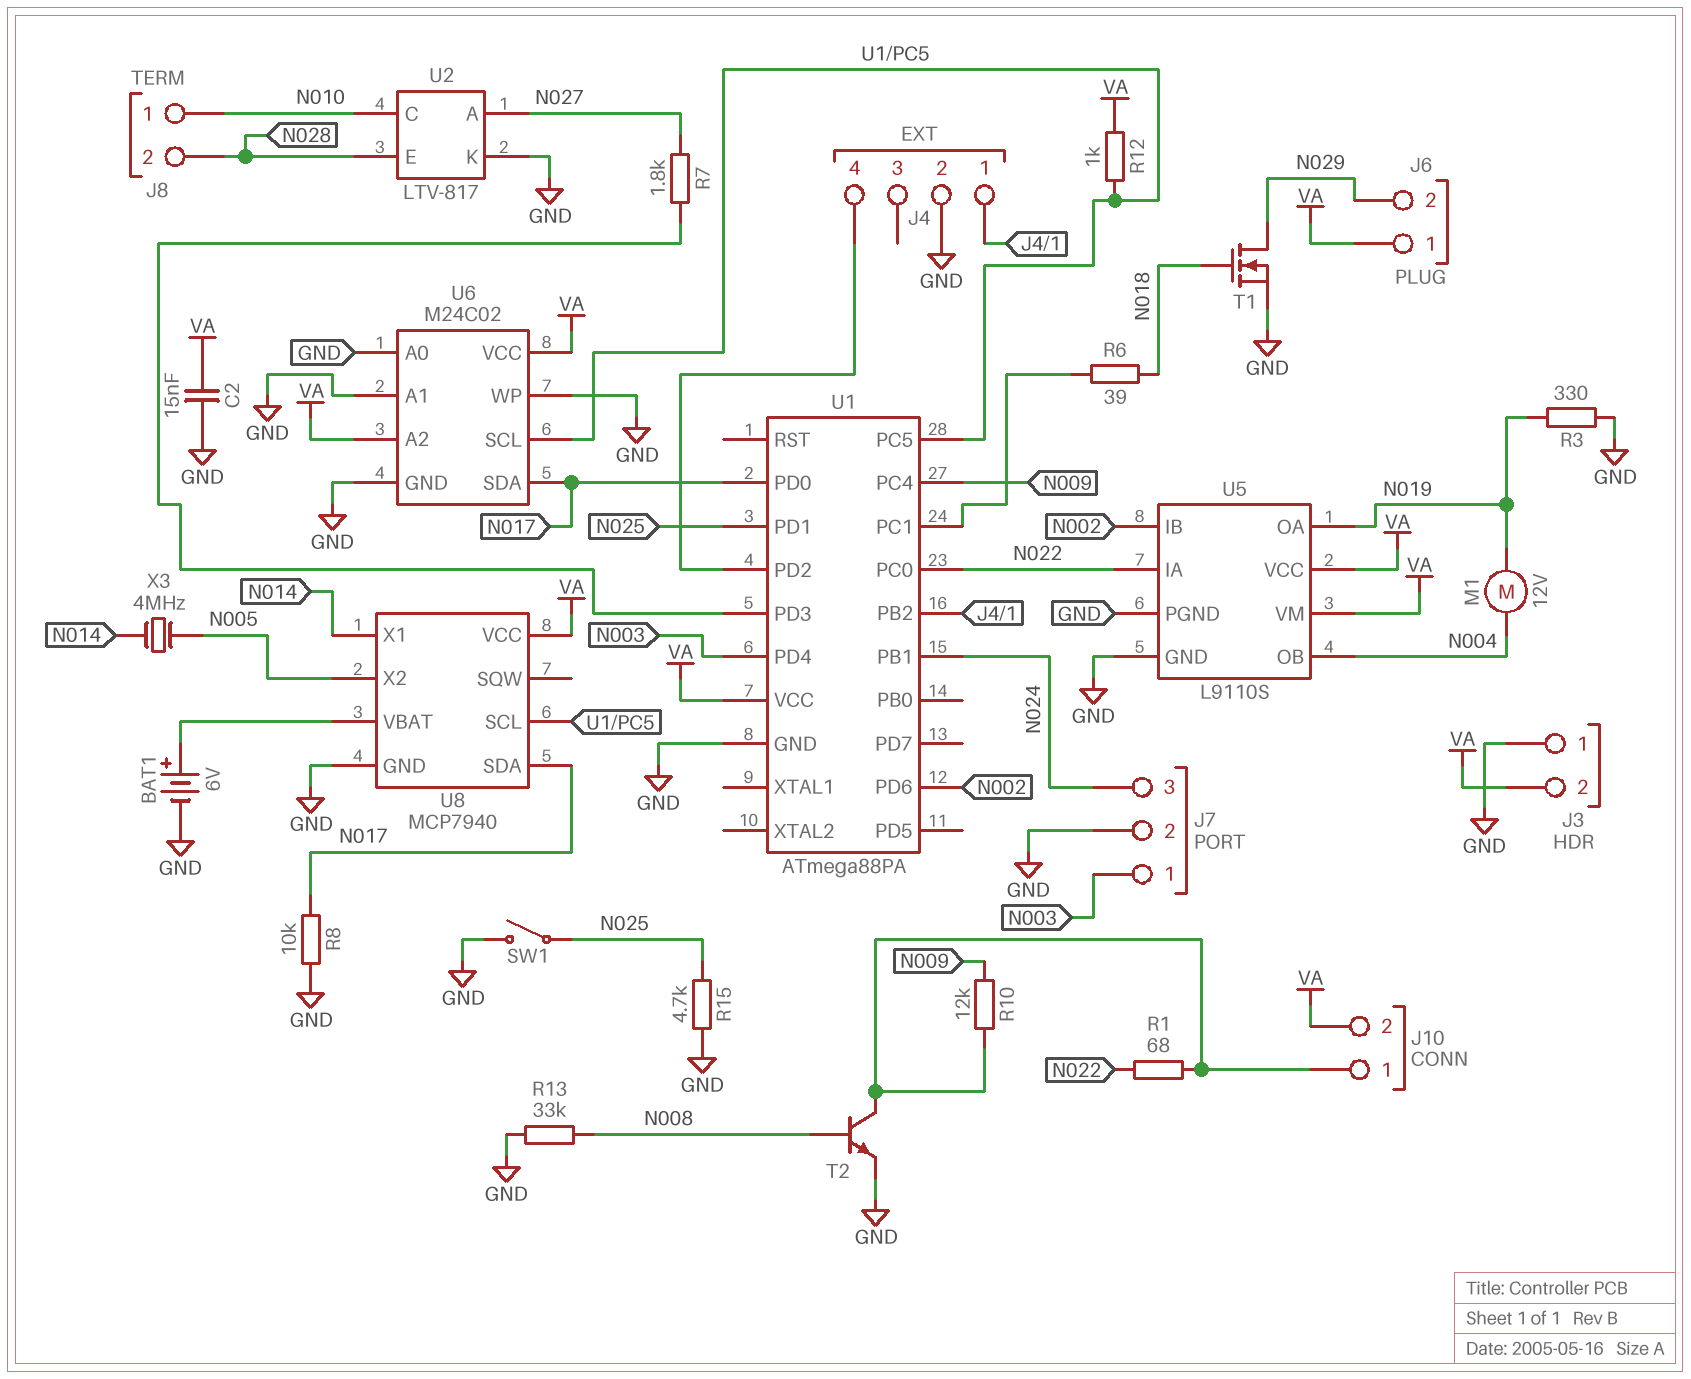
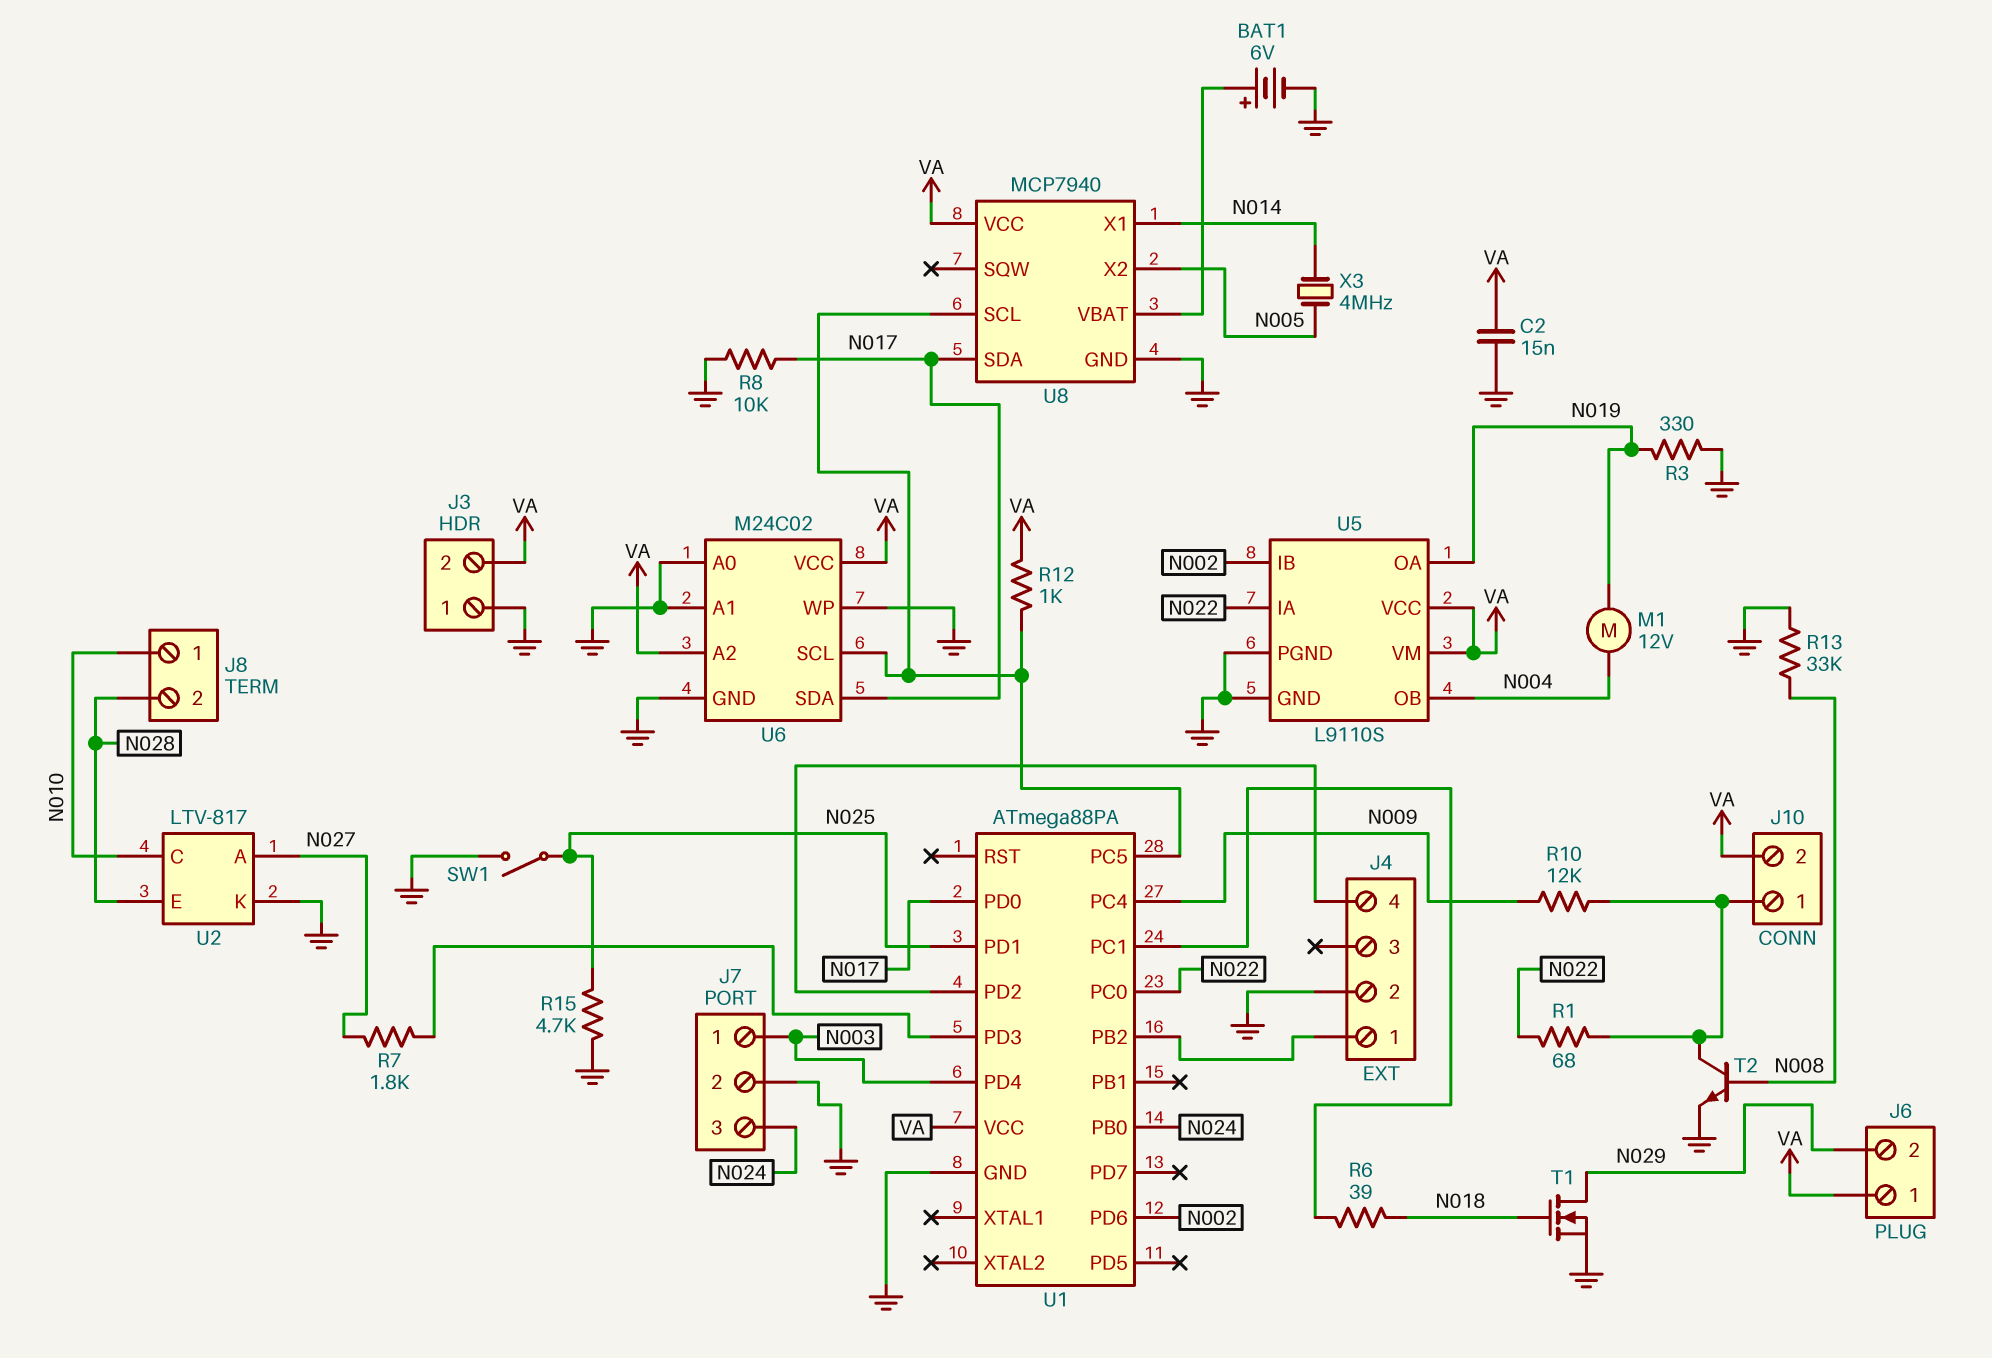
U1 pin PB0: none -> N024
U1 pin PB1: N024 -> none

